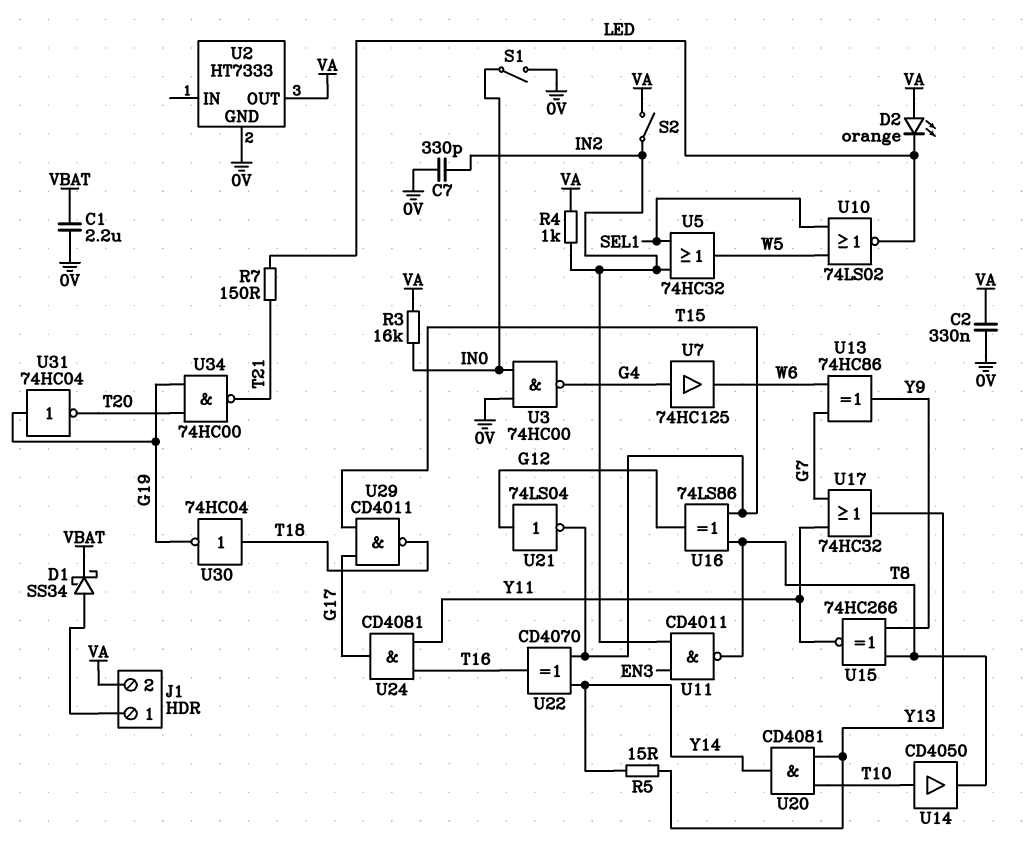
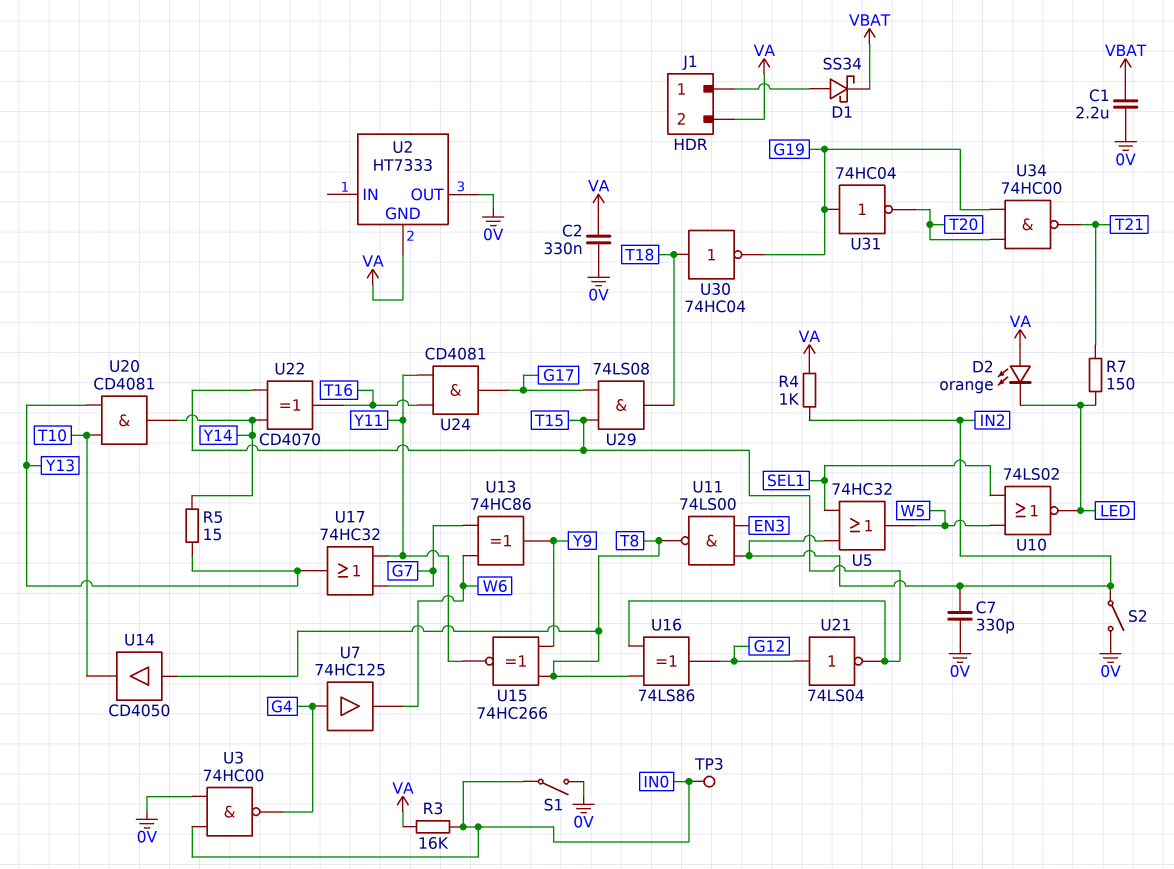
S2: switch (IN2, VA) -> switch (0V, IN2)
TP3: none -> test point (IN0)
U2 pin GND: 0V -> VA
U2 pin OUT: VA -> 0V
U11: NAND CD4011 (in EN3, in IN2, out T8) -> NAND 74LS00 (in EN3, in IN2, out T8)
U14: buffer CD4050 (in T10, out T8) -> buffer CD4050 (in T8, out T10)
U29: NAND CD4011 (in G17, in T15, out T18) -> AND 74LS08 (in G17, in T15, out T18)

